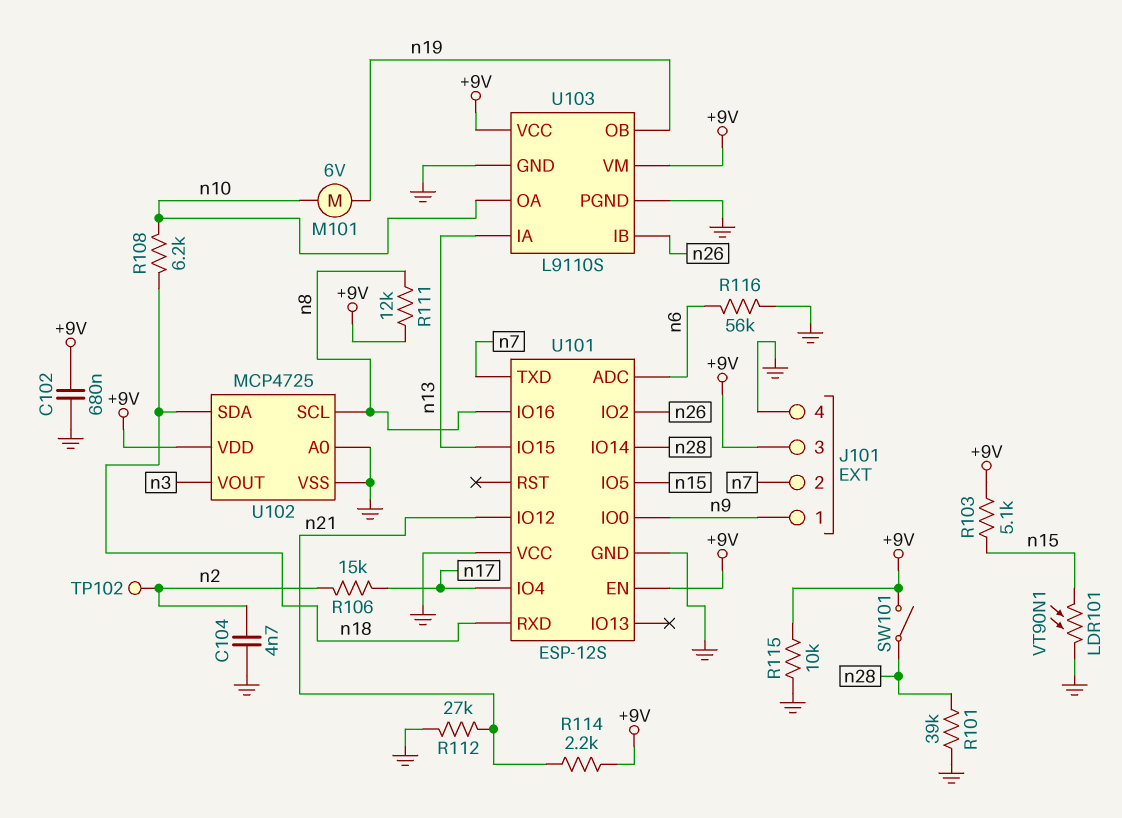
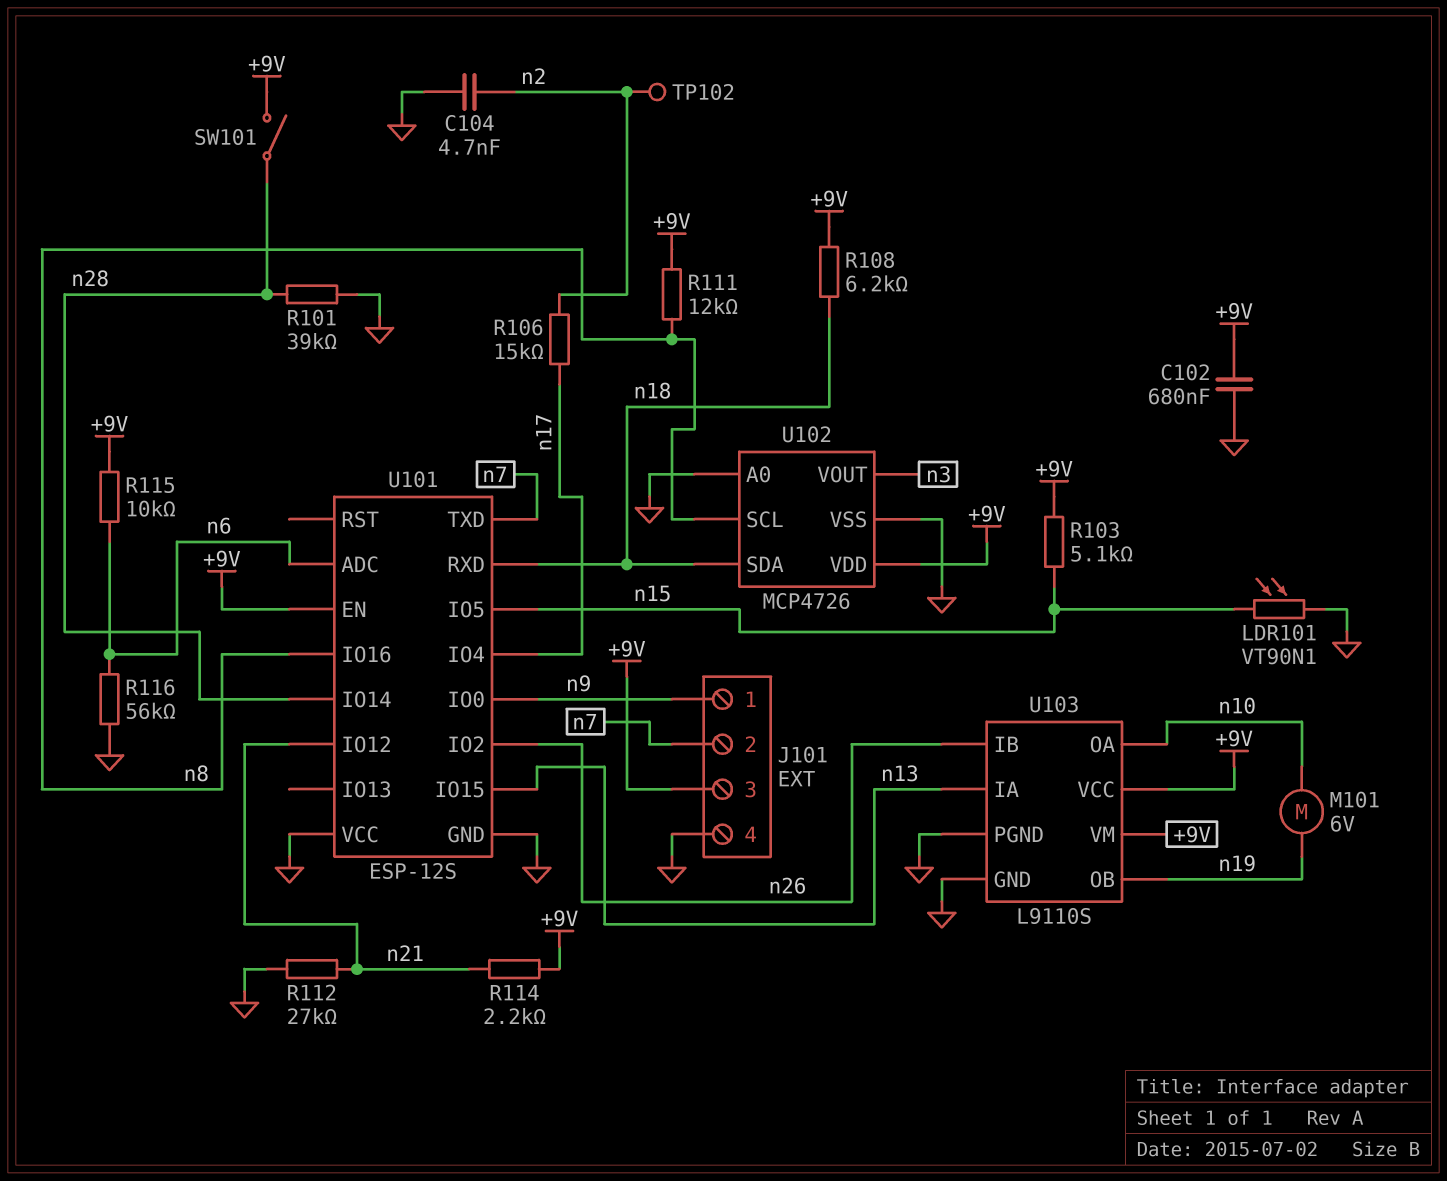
R108: 6.2k (n10, n18) -> 6.2k (+9V, n18)
R115: 10k (+9V, GND) -> 10k (+9V, n6)
U102: MCP4725 -> MCP4726

